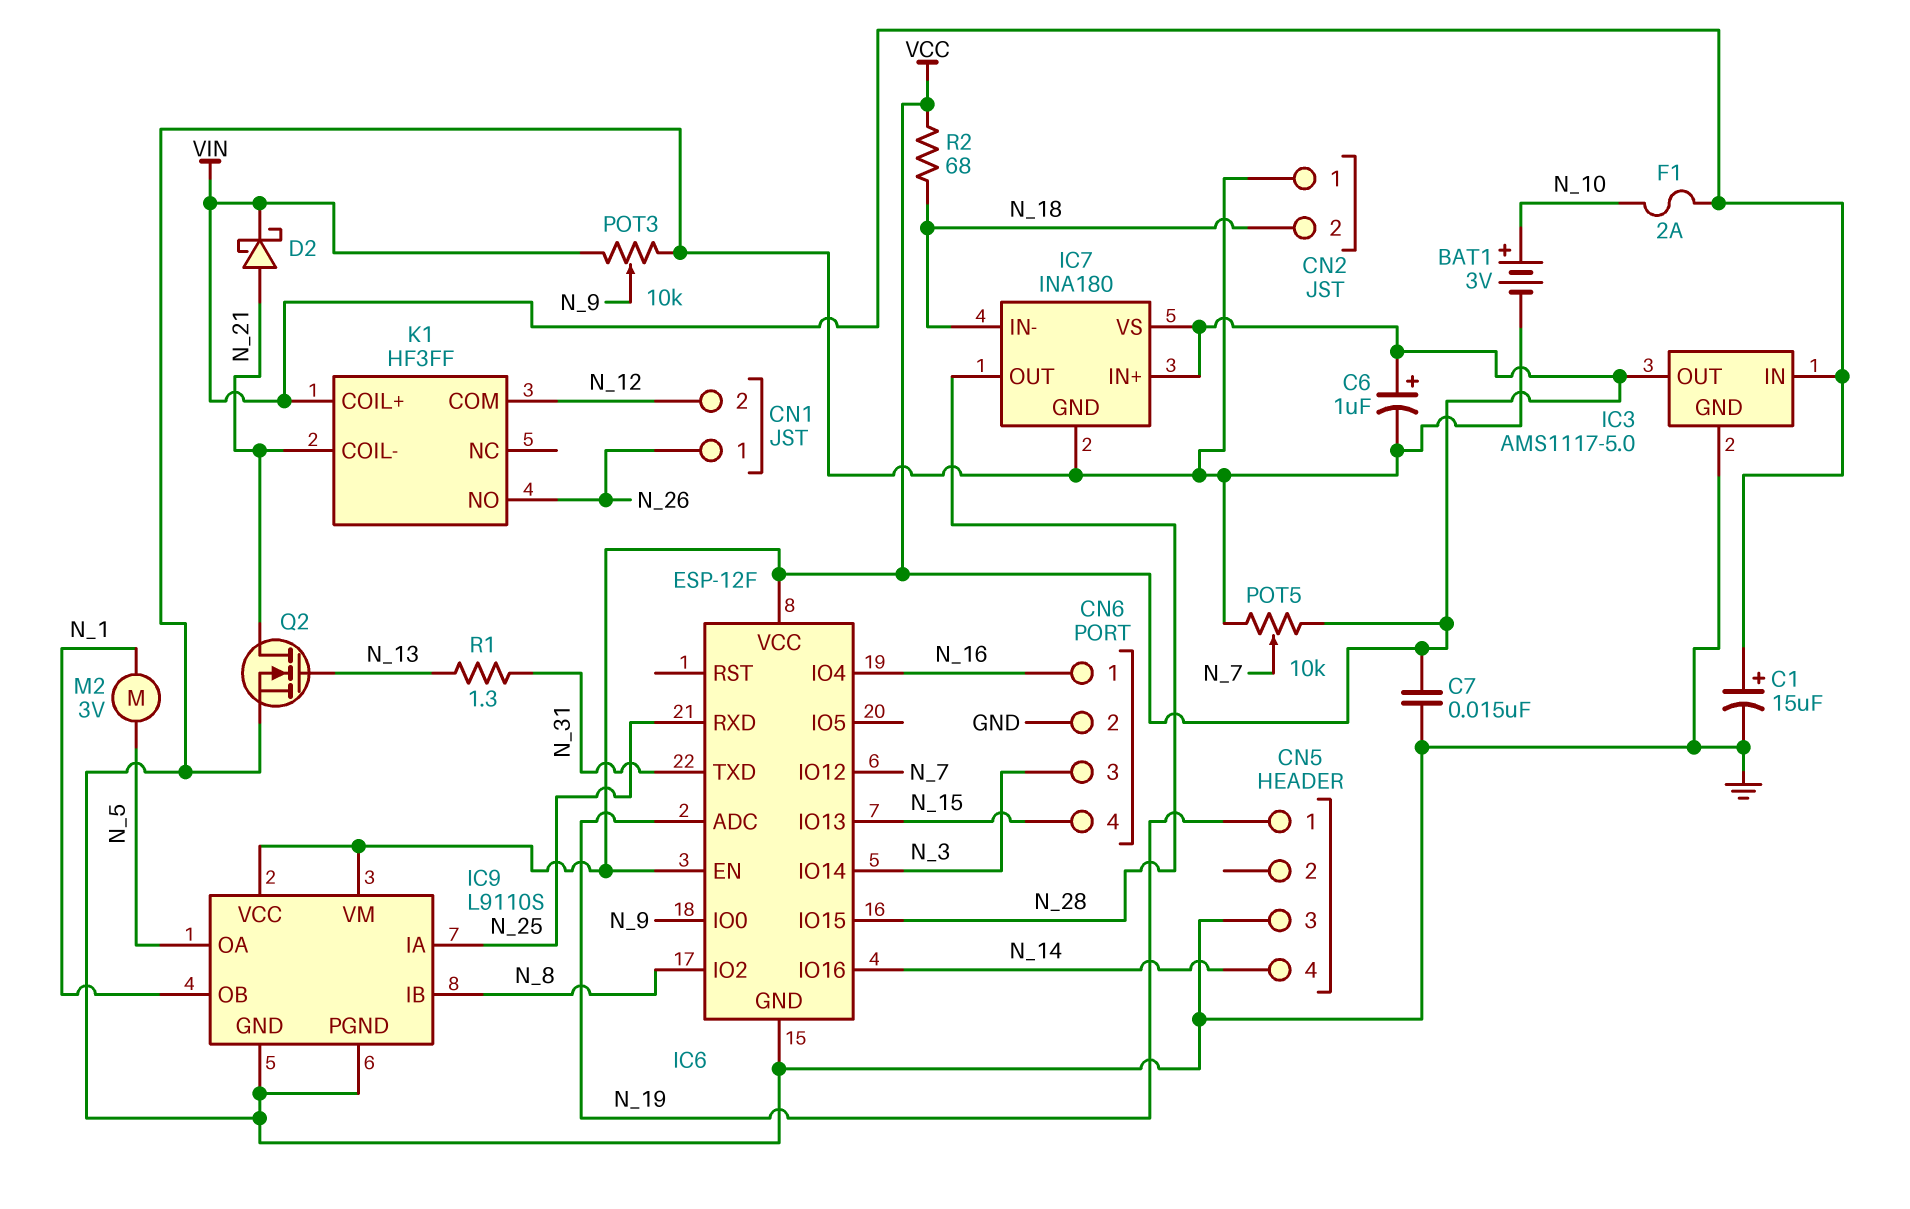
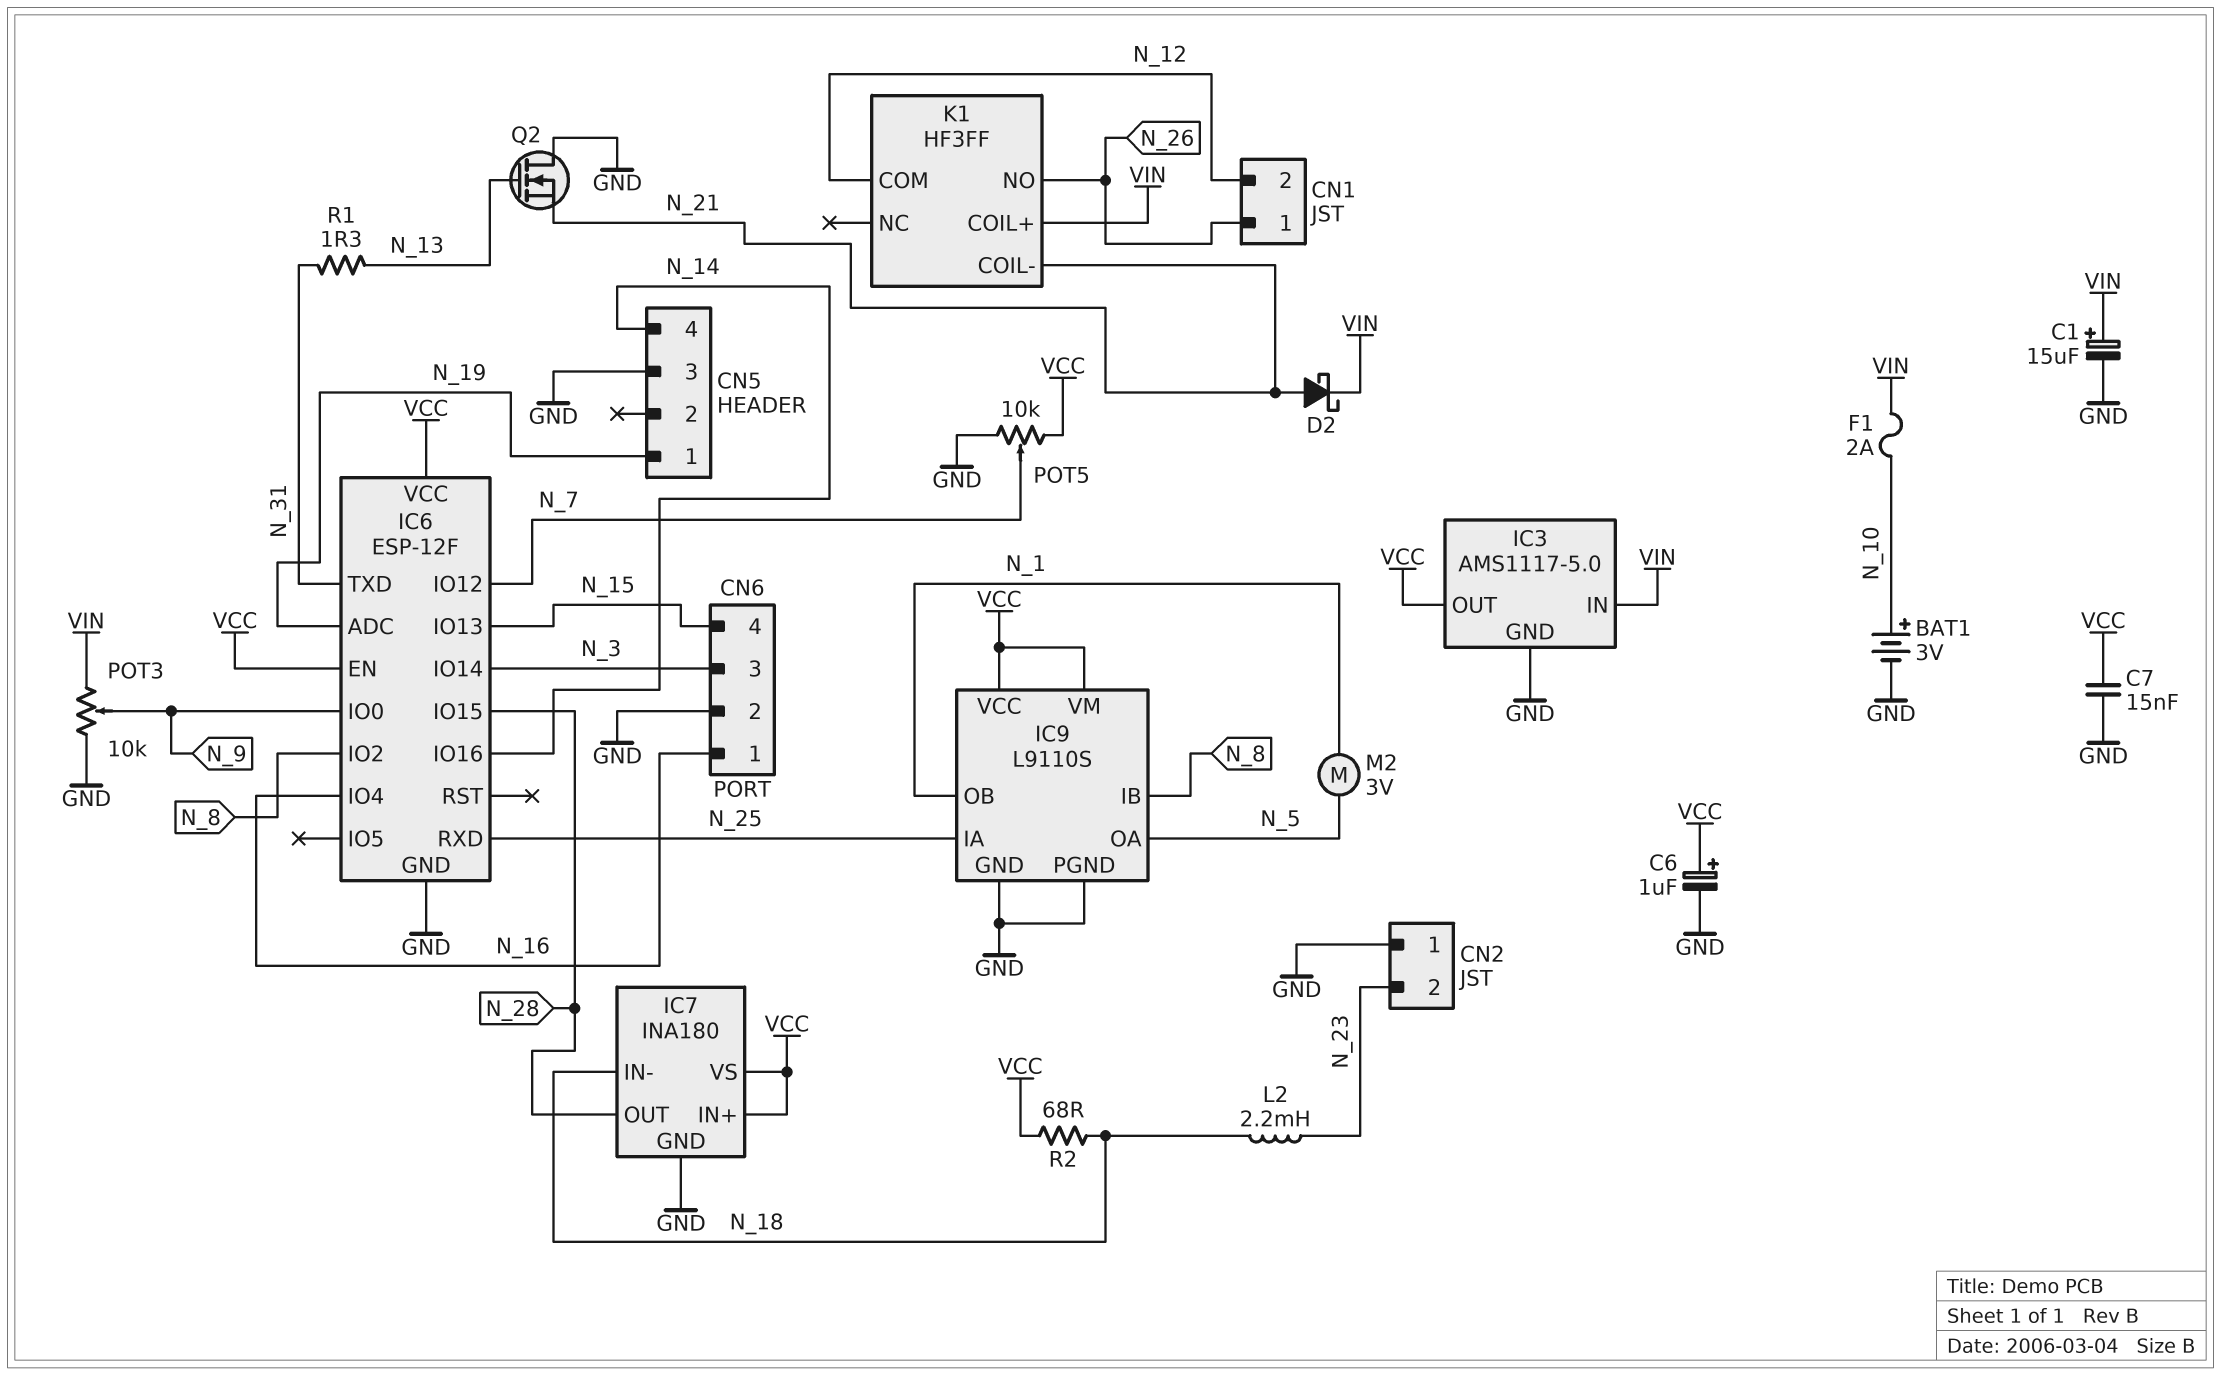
CN2 pin 2: N_18 -> N_23
L2: none -> 2.2mH (N_18, N_23)
Q2: NMOS (G N_13, D N_21, S GND) -> NMOS (G N_13, D GND, S N_21)

